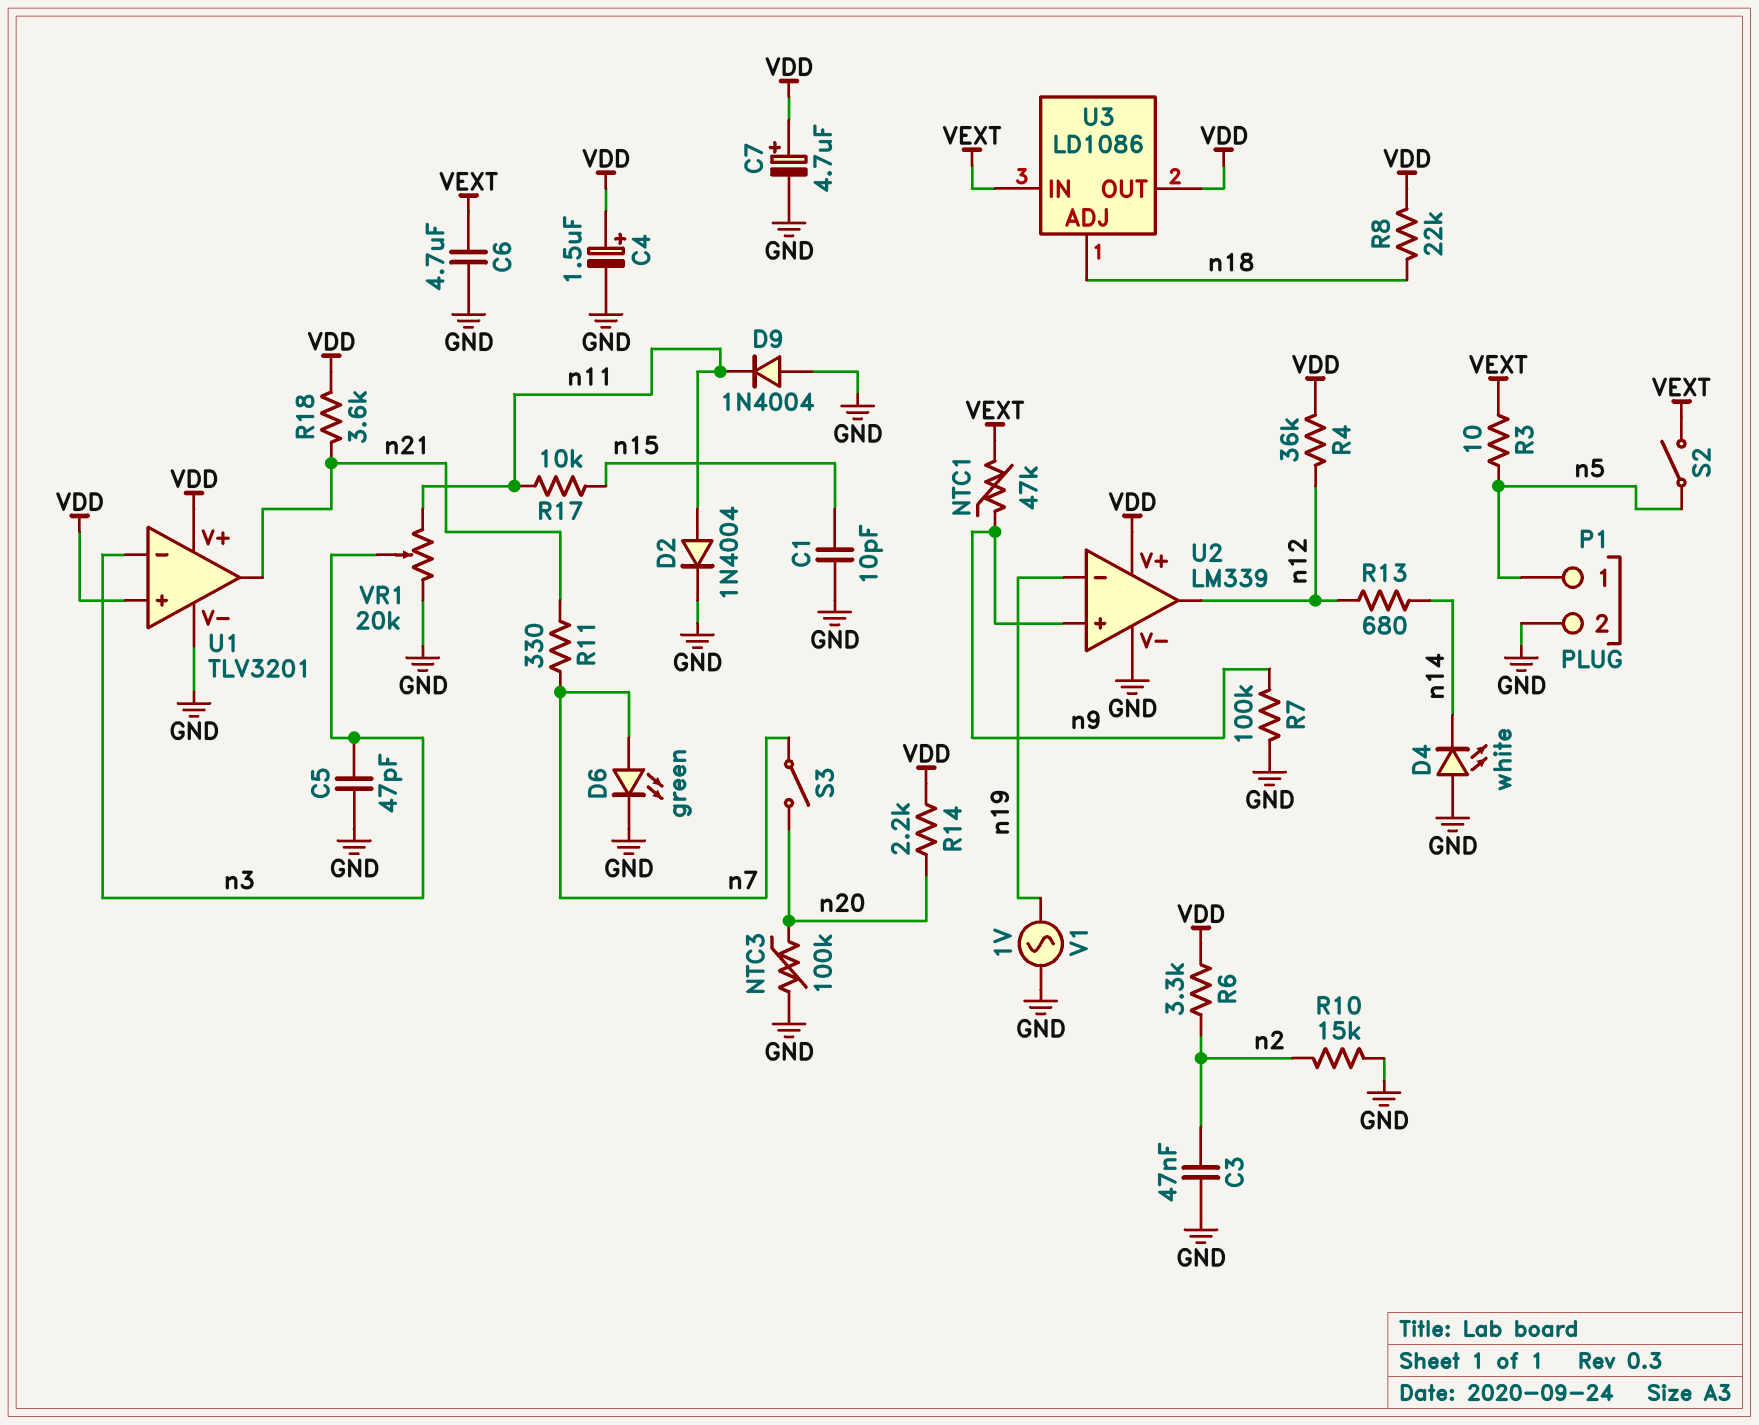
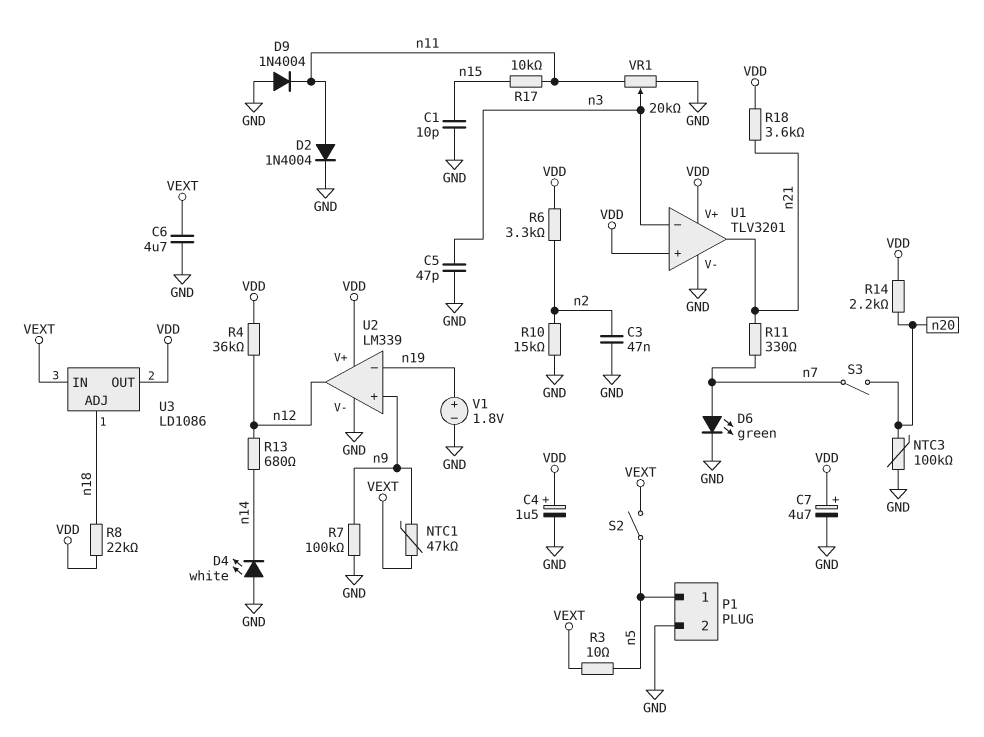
V1: AC 1V (GND, n19) -> 1.8V (plus n19, minus GND)

